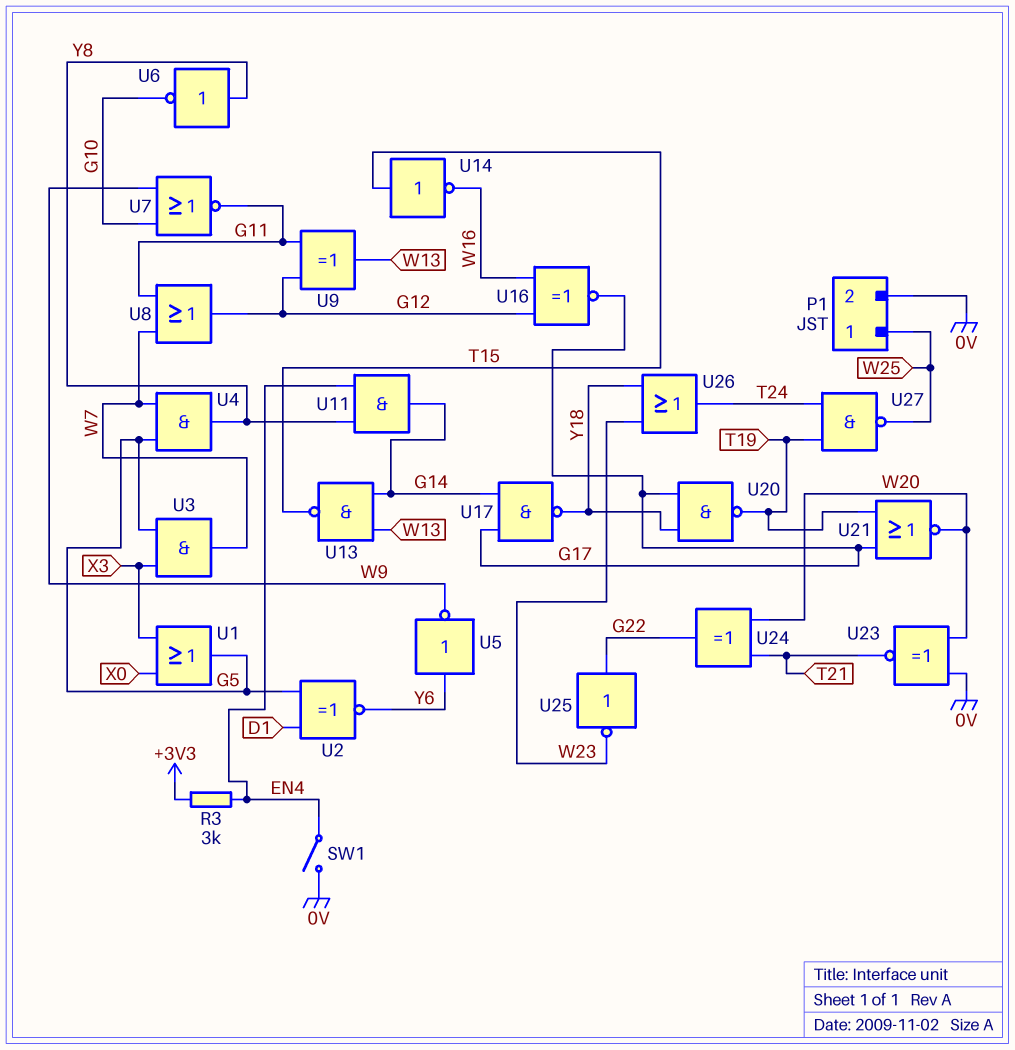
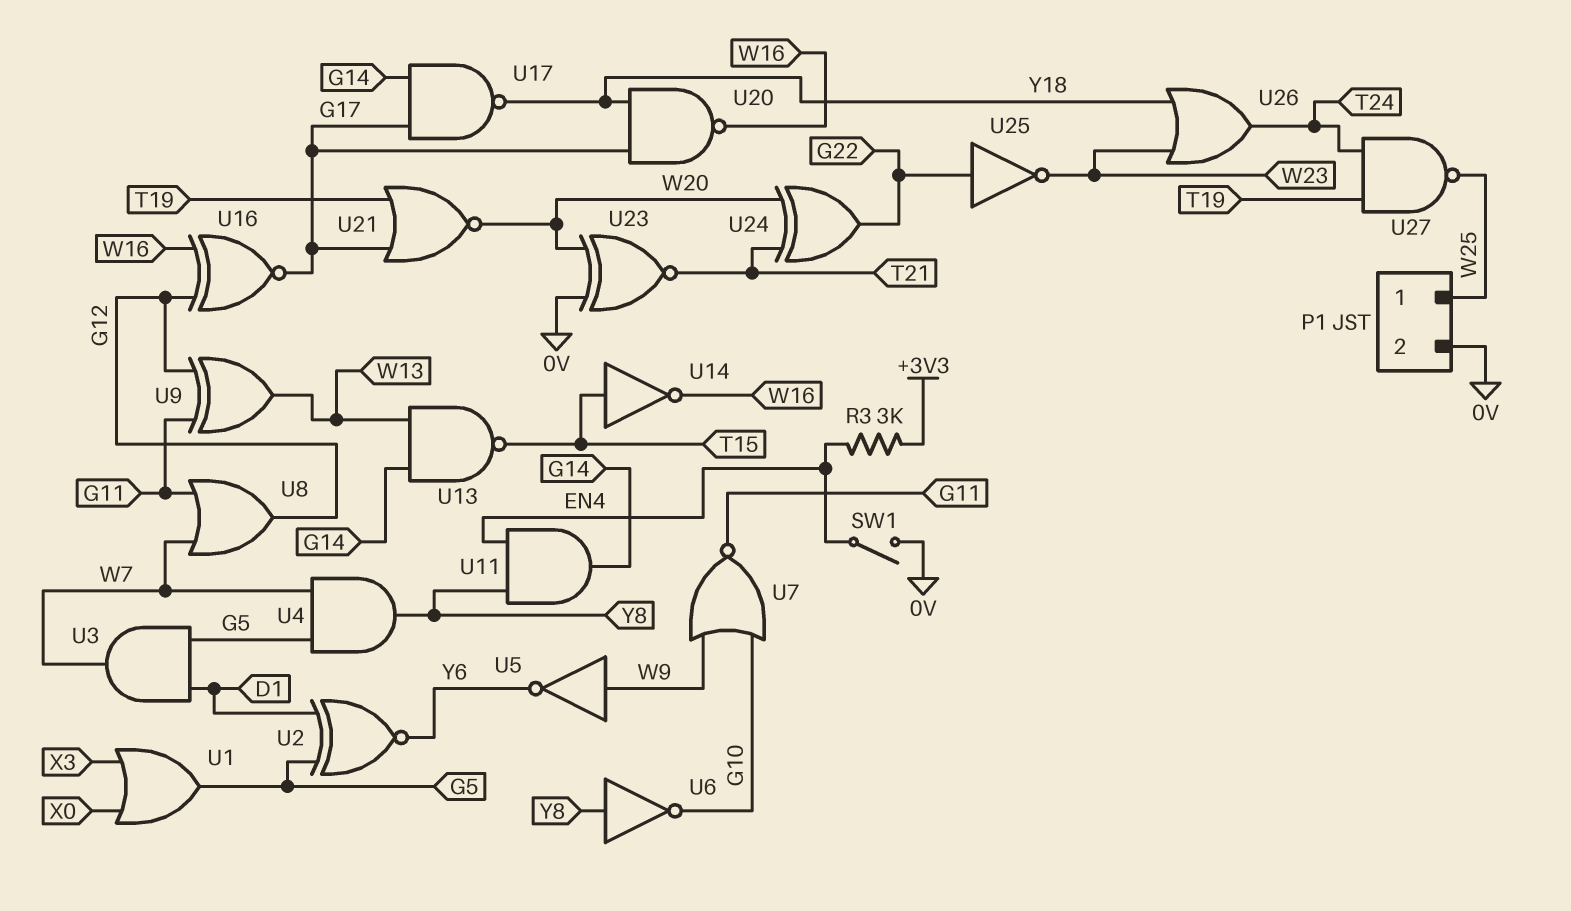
U3: AND (in G5, in X3, out W7) -> AND (in D1, in G5, out W7)
U5: NOT (in Y6, out W9) -> NOT (in W9, out Y6)
U20: NAND (in G17, in Y18, out T19) -> NAND (in G17, in Y18, out W16)

